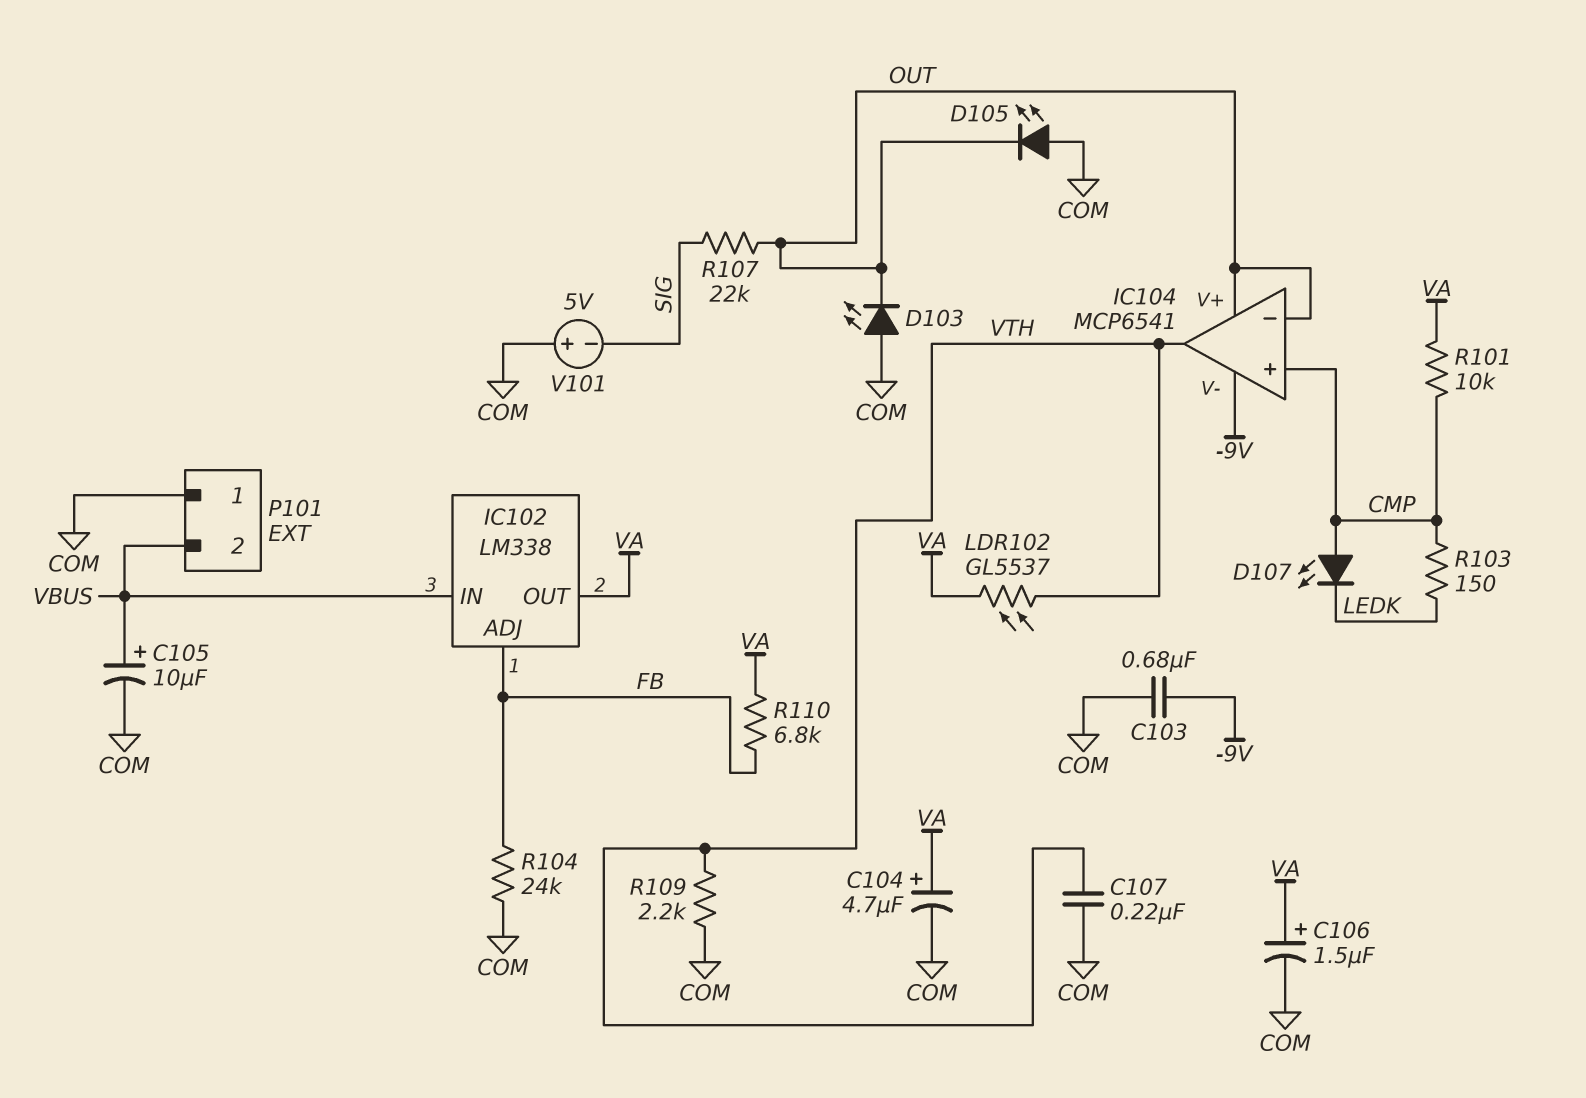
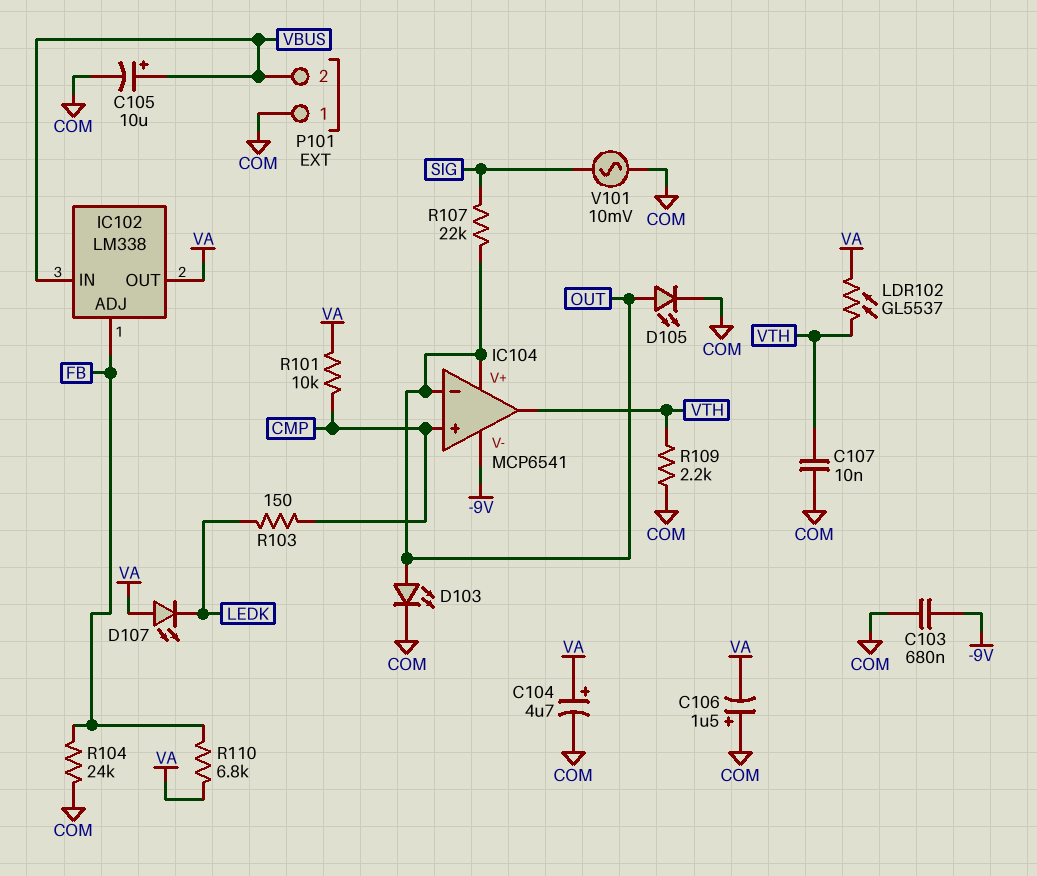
C106: 1.5uF (plus VA, minus COM) -> 1.5uF (plus COM, minus VA)
C107: 220nF (COM, VTH) -> 10nF (COM, VTH)
D103: LED (A COM, K OUT) -> LED (A OUT, K COM)
D105: LED (A COM, K OUT) -> LED (A OUT, K COM)
D107: LED (A CMP, K LEDK) -> LED (A VA, K LEDK)
V101: 5V (plus COM, minus SIG) -> AC 10mV (COM, SIG)

